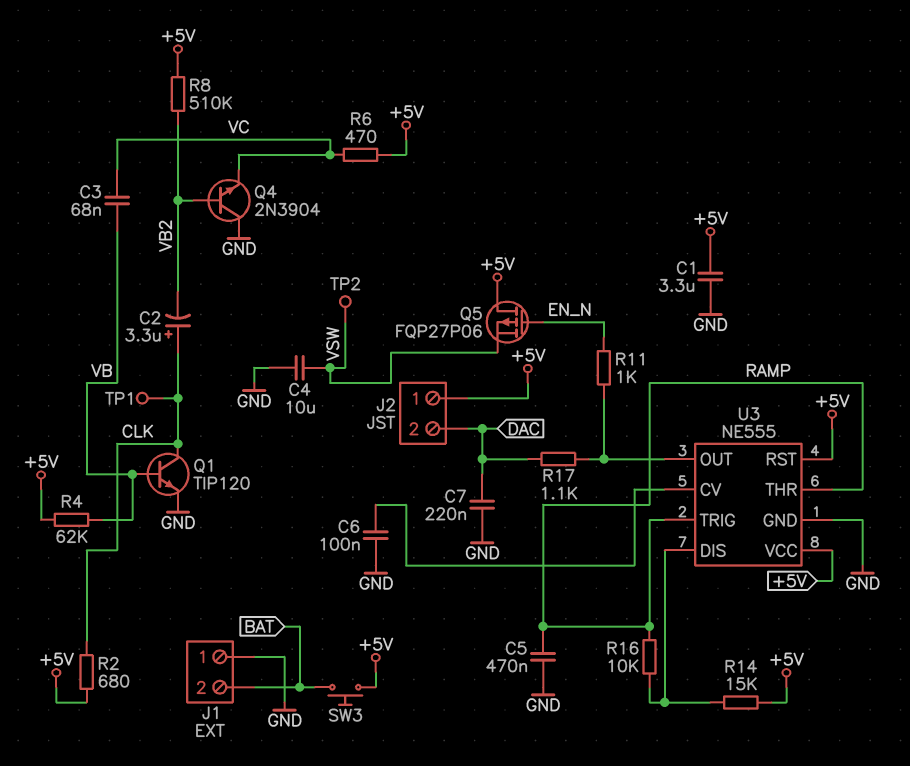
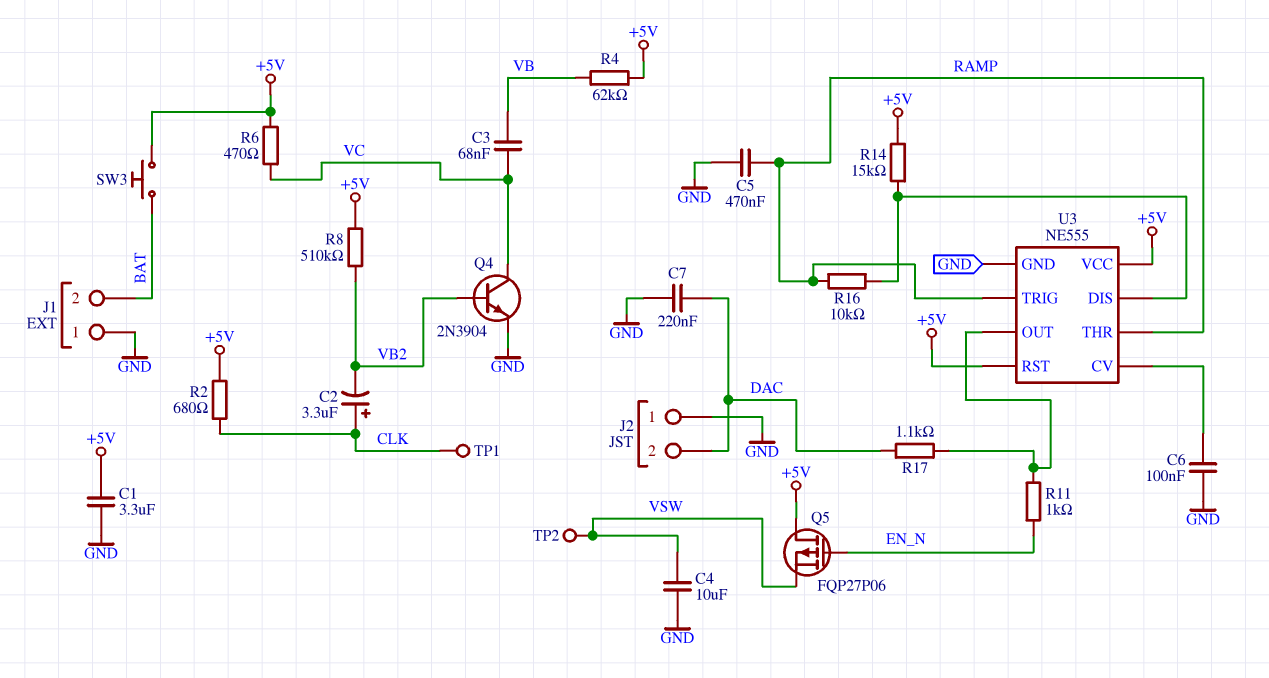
J2 pin 1: +5V -> GND
Q1: NPN TIP120 (B VB, C CLK, E GND) -> none
Q4: NPN 2N3904 (B VB2, C GND, E VC) -> NPN 2N3904 (B VB2, C VC, E GND)

